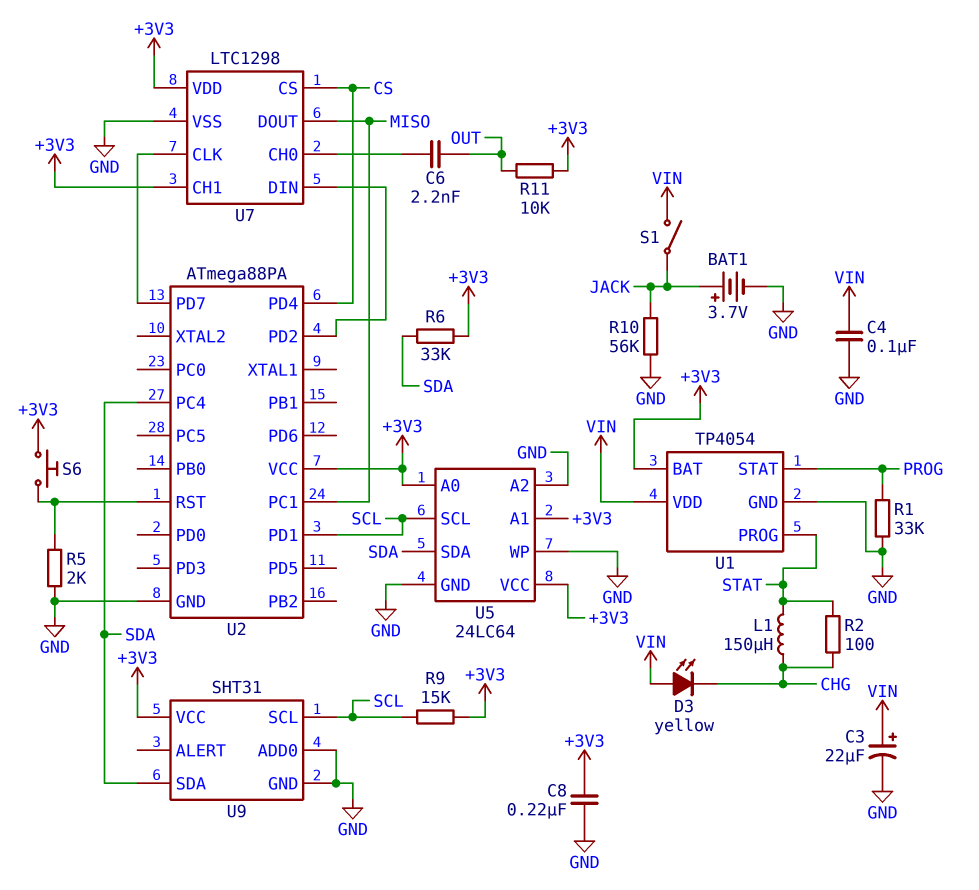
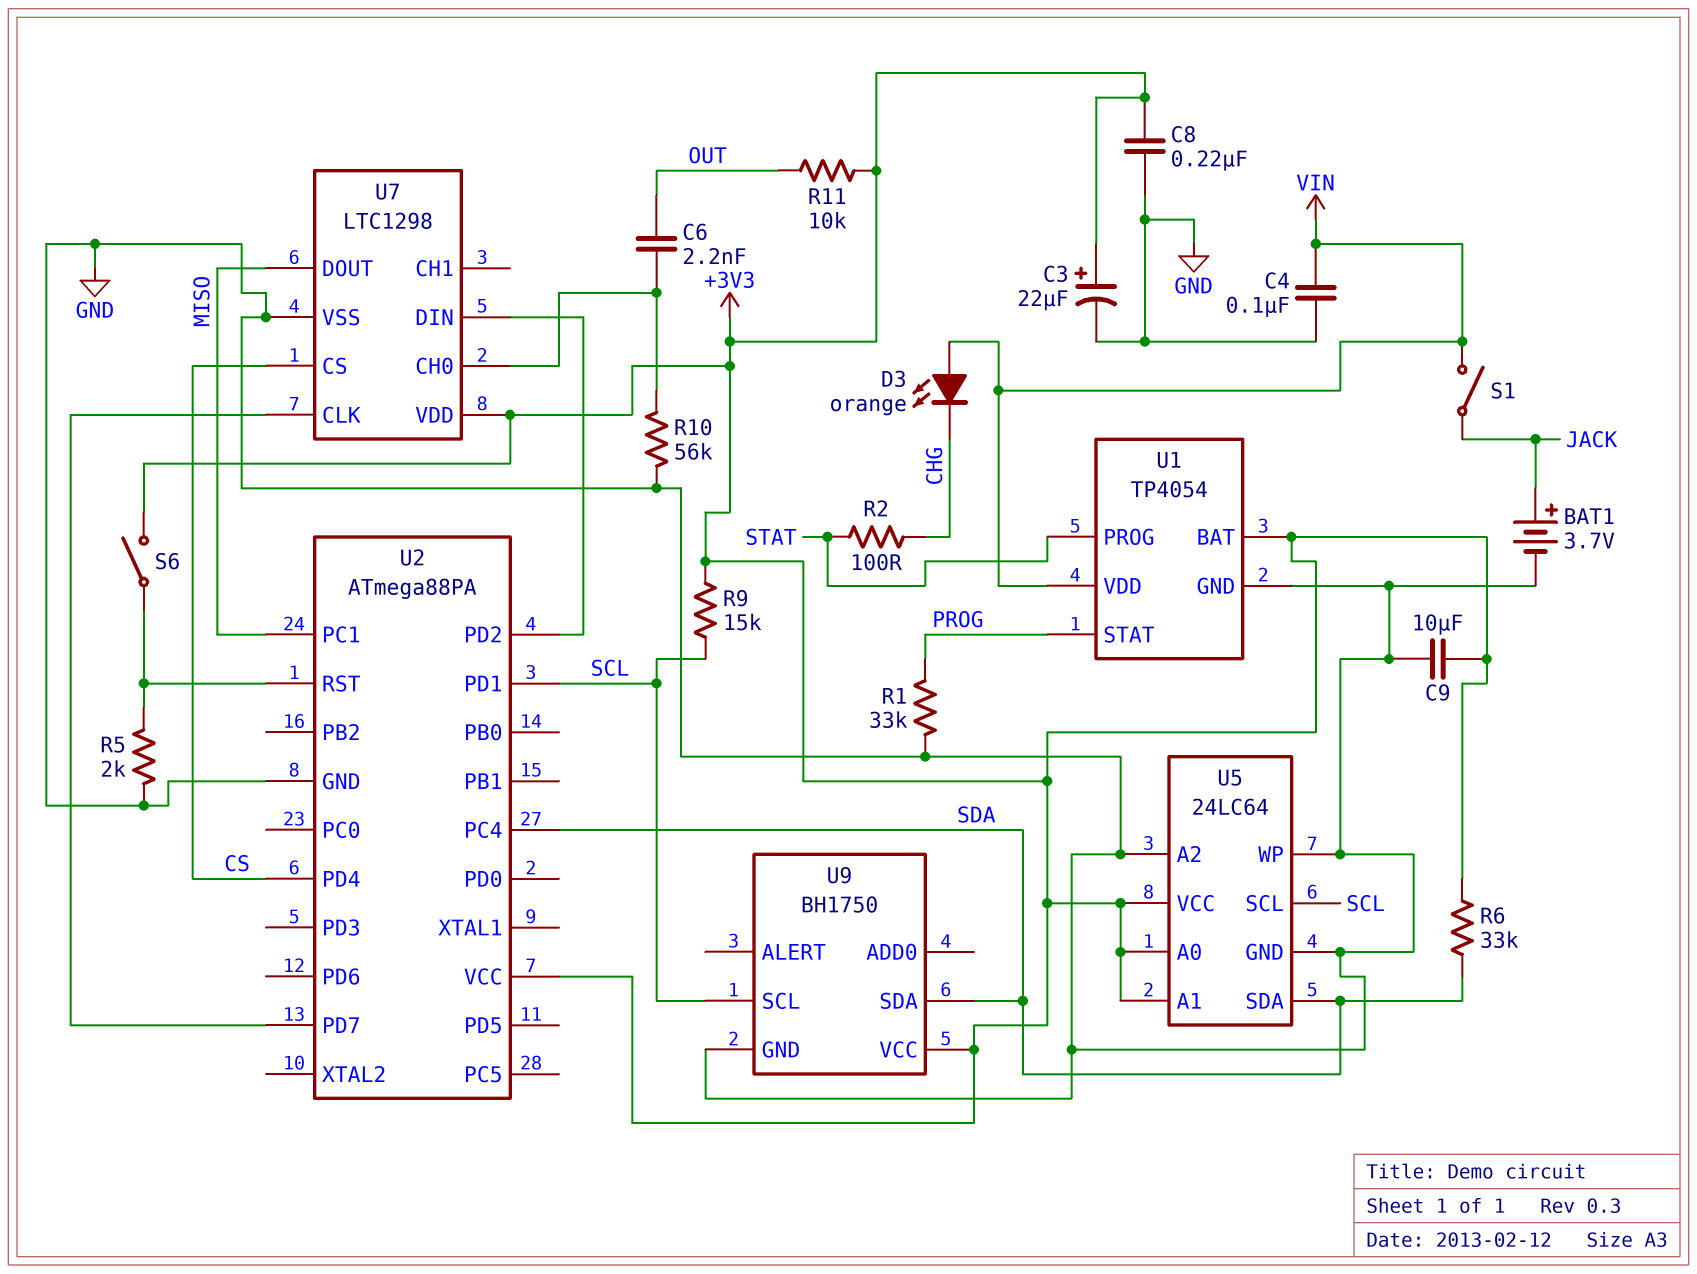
C3: 22uF (plus VIN, minus GND) -> 22uF (plus +3V3, minus GND)
C9: none -> 10uF (+3V3, GND)
D3: LED yellow (A VIN, K CHG) -> LED orange (A VIN, K CHG)
L1: 150uH (CHG, STAT) -> none
R10: 56k (GND, JACK) -> 56k (GND, U7/CH0)
S6: button (+3V3, U2/RST) -> switch (+3V3, U2/RST)
U7 pin CH1: +3V3 -> none
U9: SHT31 -> BH1750
U9 pin ADD0: GND -> none

